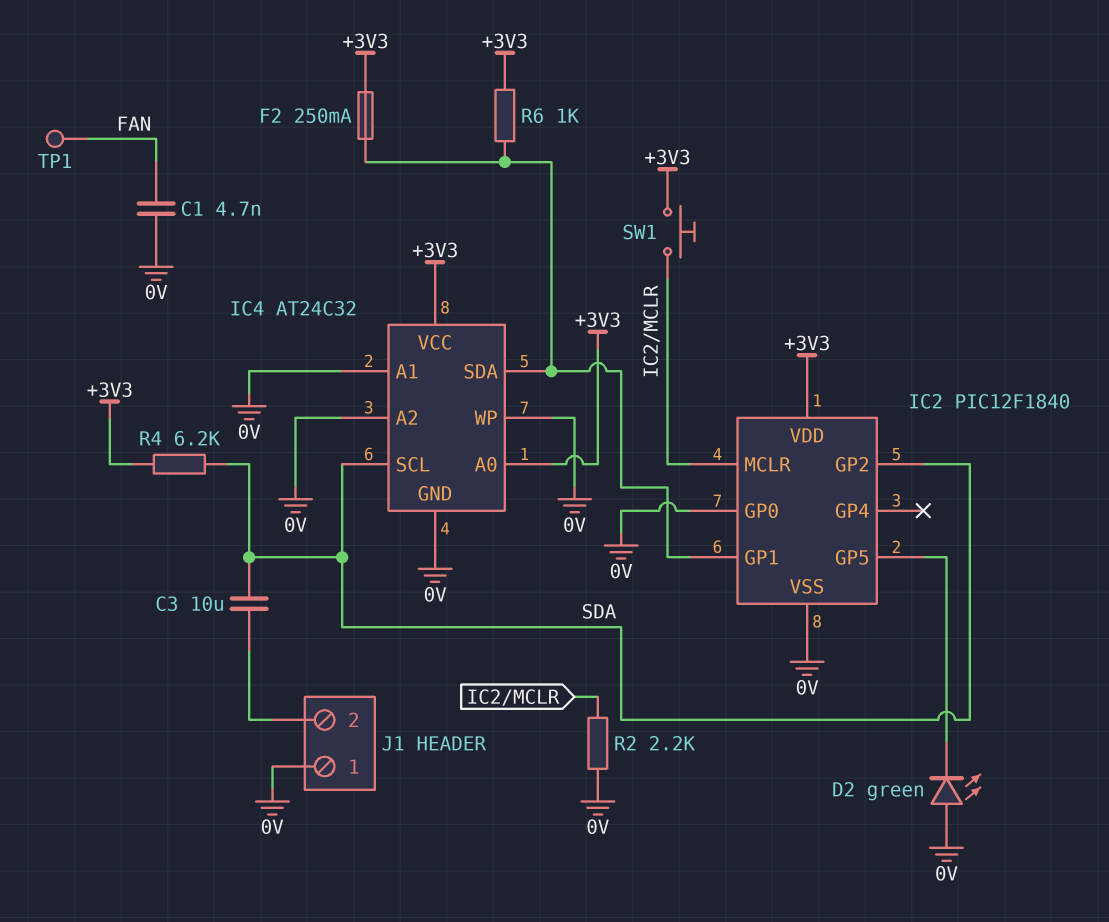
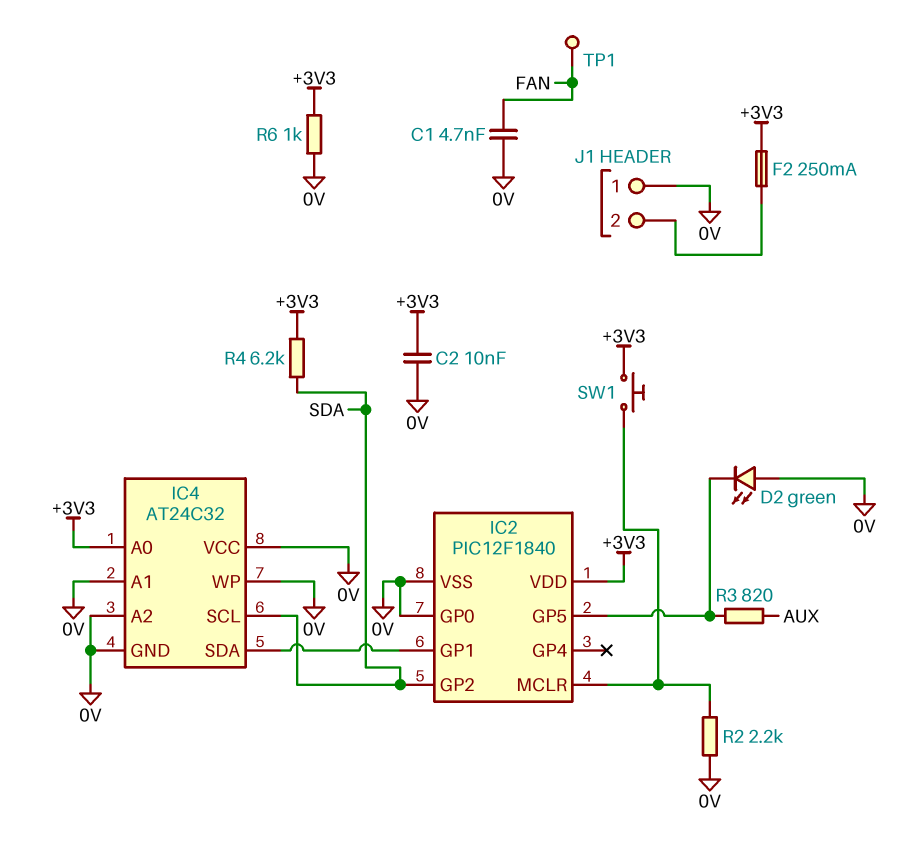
C2: none -> 10nF (+3V3, 0V)
C3: 10uF (J1/2, SDA) -> none
F2: 250mA (+3V3, IC2/GP1) -> 250mA (+3V3, J1/2)
IC4 pin VCC: +3V3 -> 0V
R3: none -> 820 (AUX, IC2/GP5)
R6: 1k (+3V3, IC2/GP1) -> 1k (+3V3, 0V)

